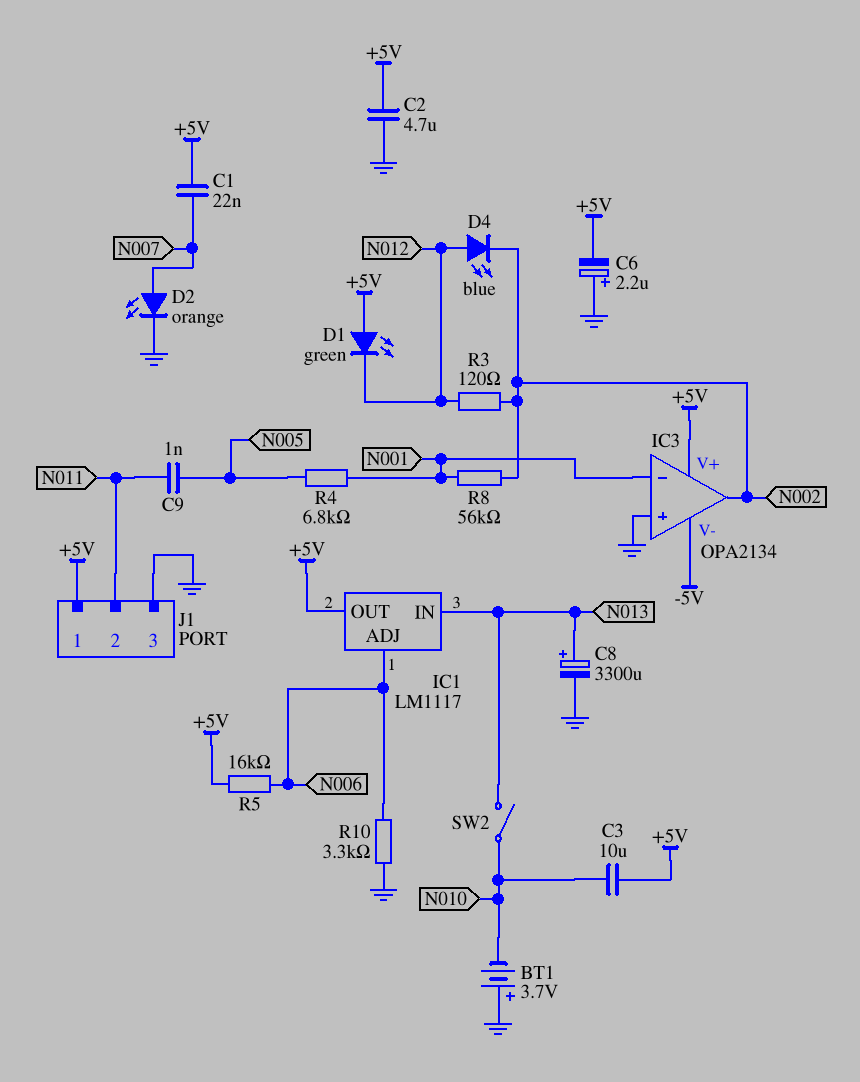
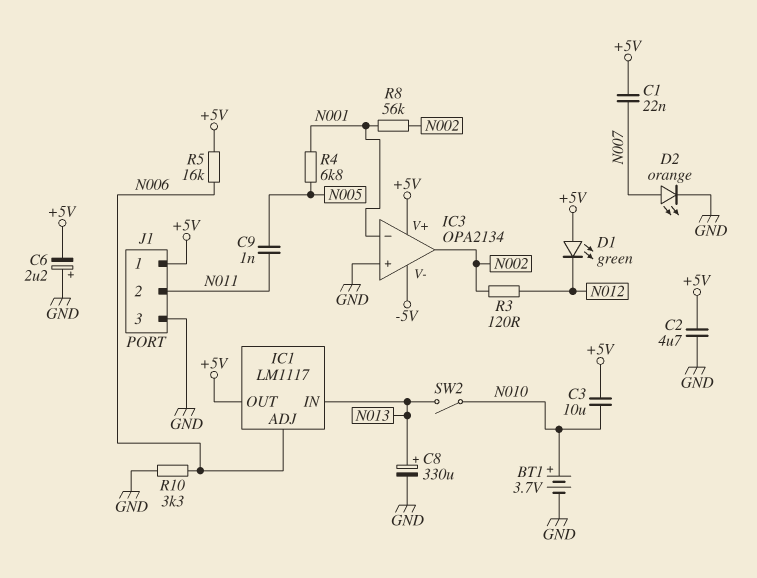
BT1: 3.7V (plus GND, minus N010) -> 3.7V (plus N010, minus GND)
C8: 3300uF (plus N013, minus GND) -> 330uF (plus N013, minus GND)
D4: LED blue (A N012, K N002) -> none

